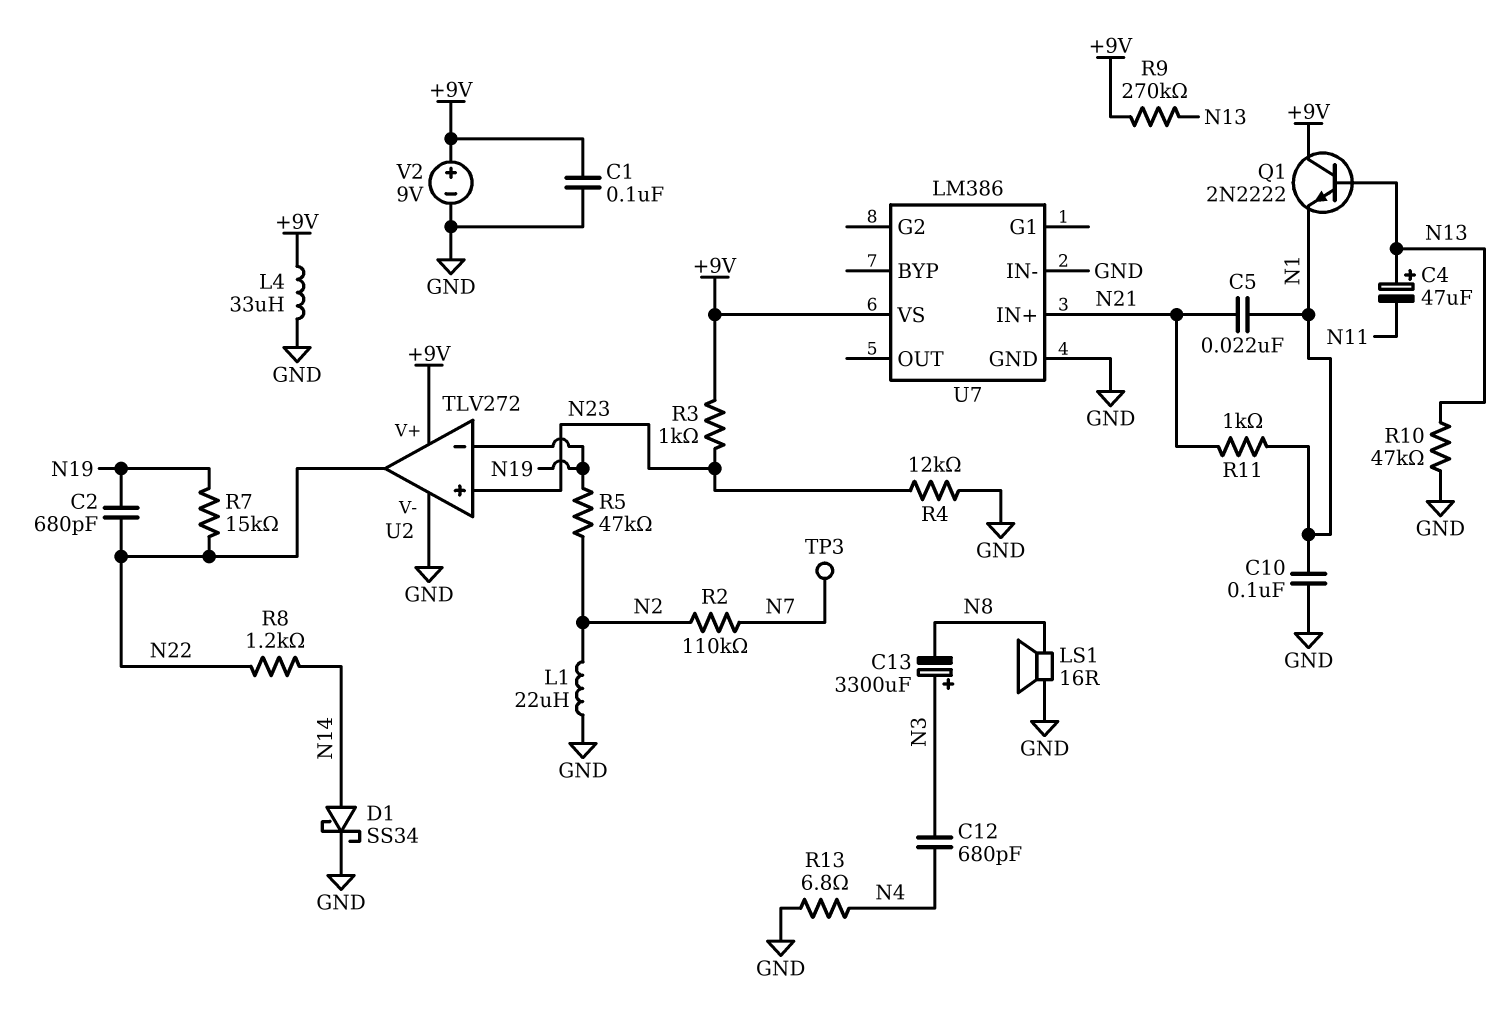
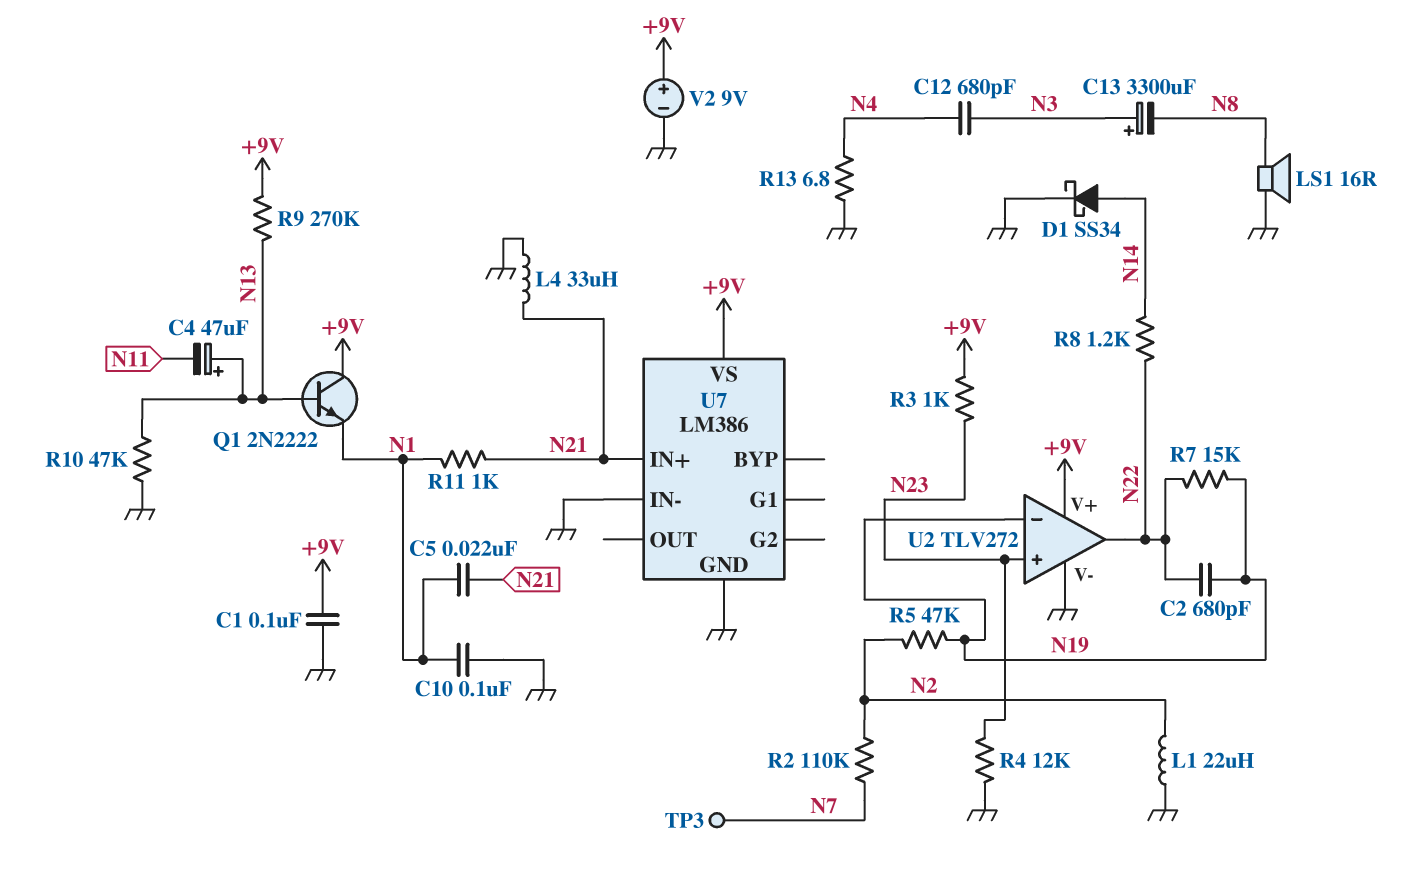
L4: 33uH (+9V, GND) -> 33uH (GND, N21)

